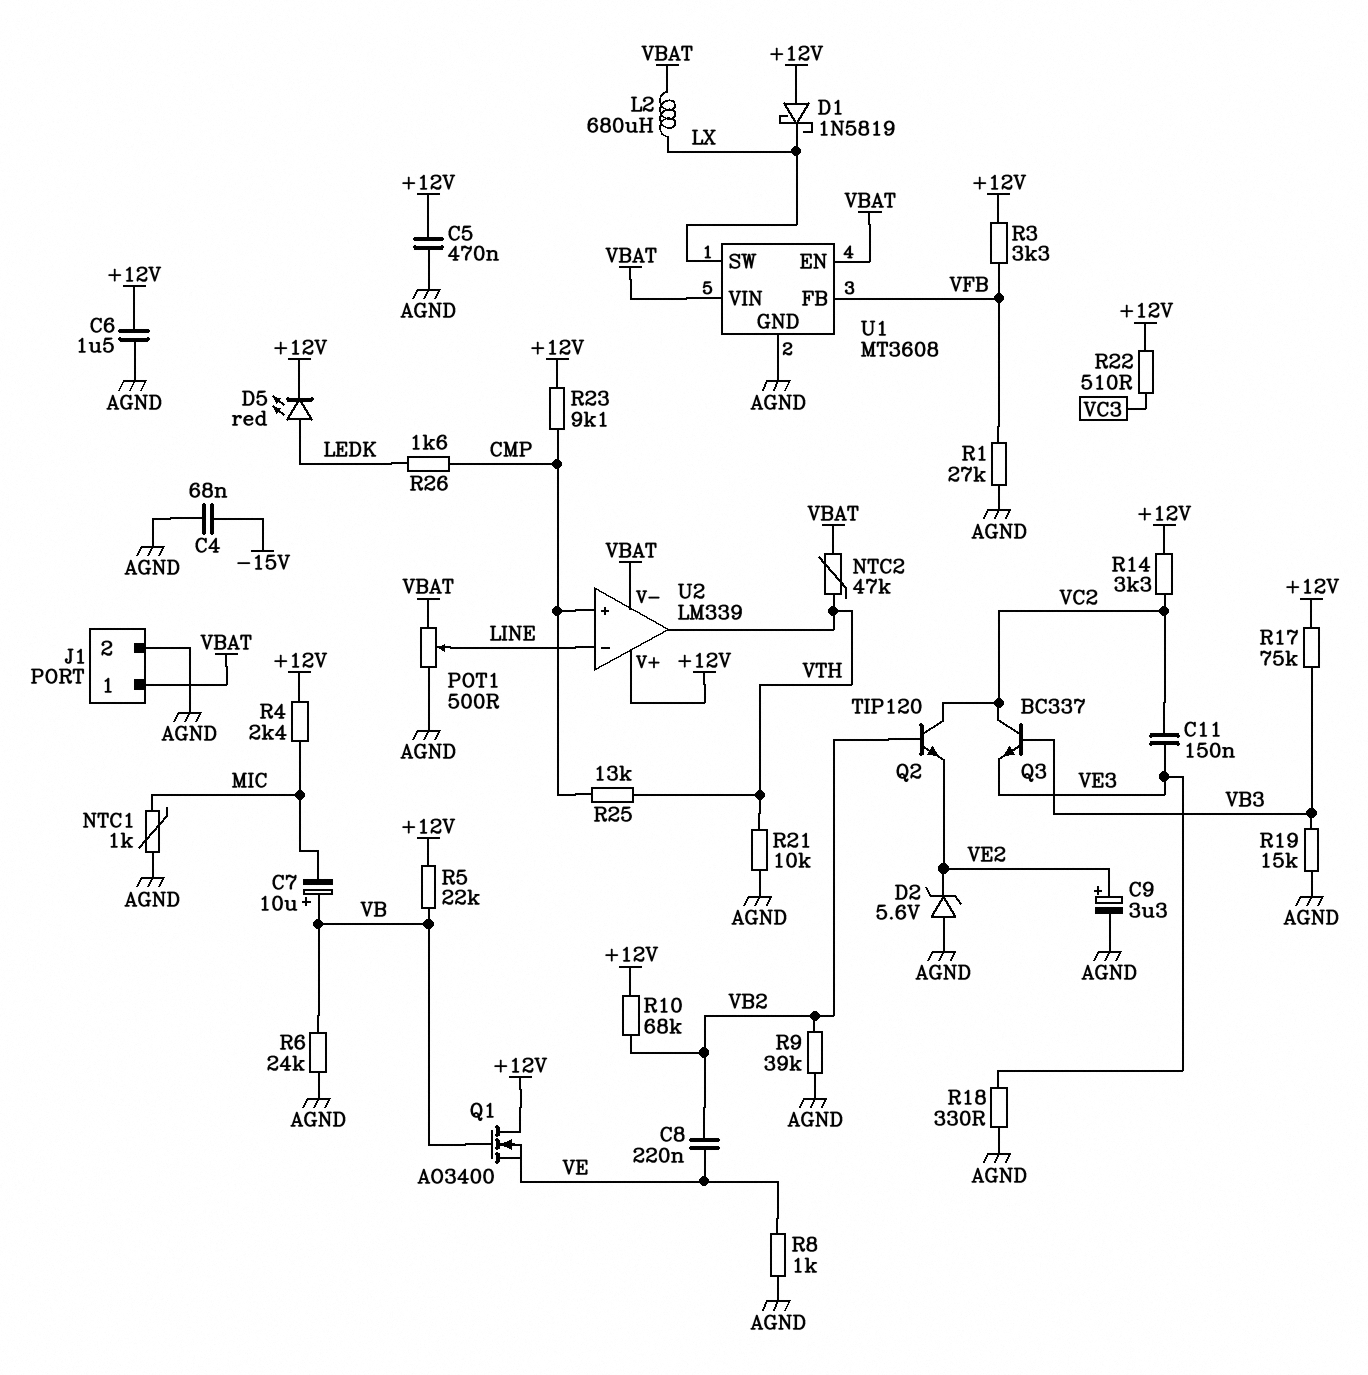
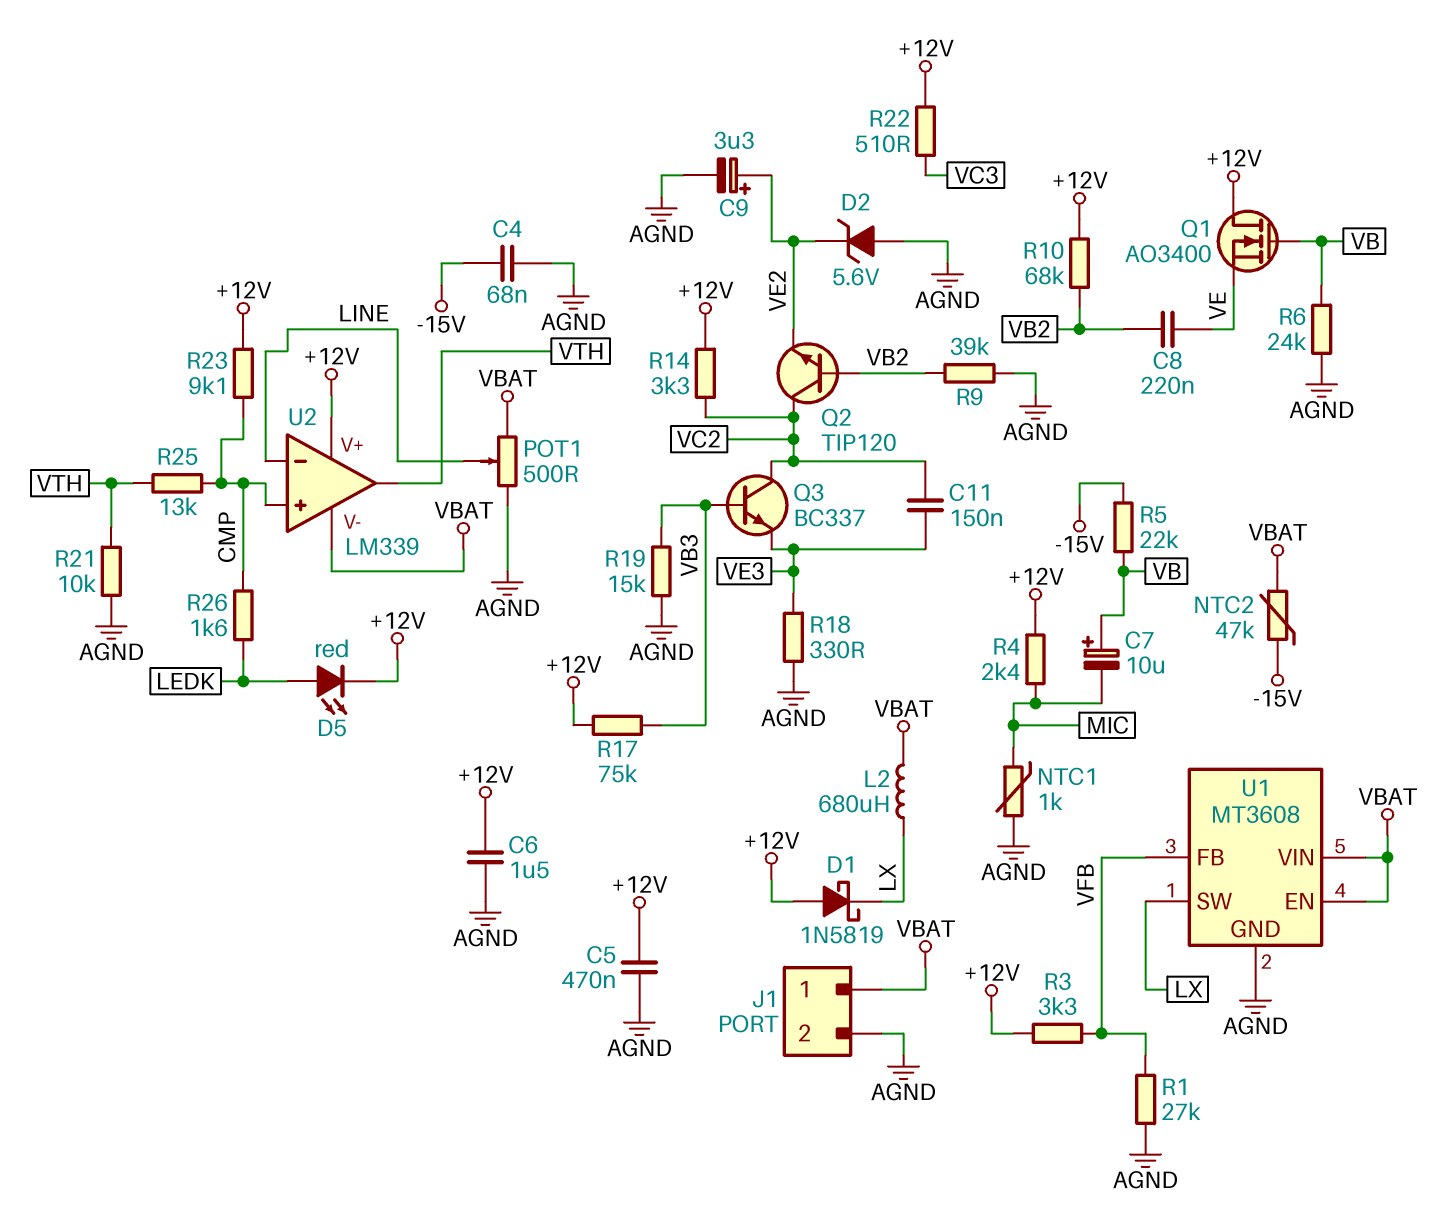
NTC2: 47k (VBAT, VTH) -> 47k (-15V, VBAT)
R5: 22k (+12V, VB) -> 22k (-15V, VB)
R8: 1k (AGND, VE) -> none

